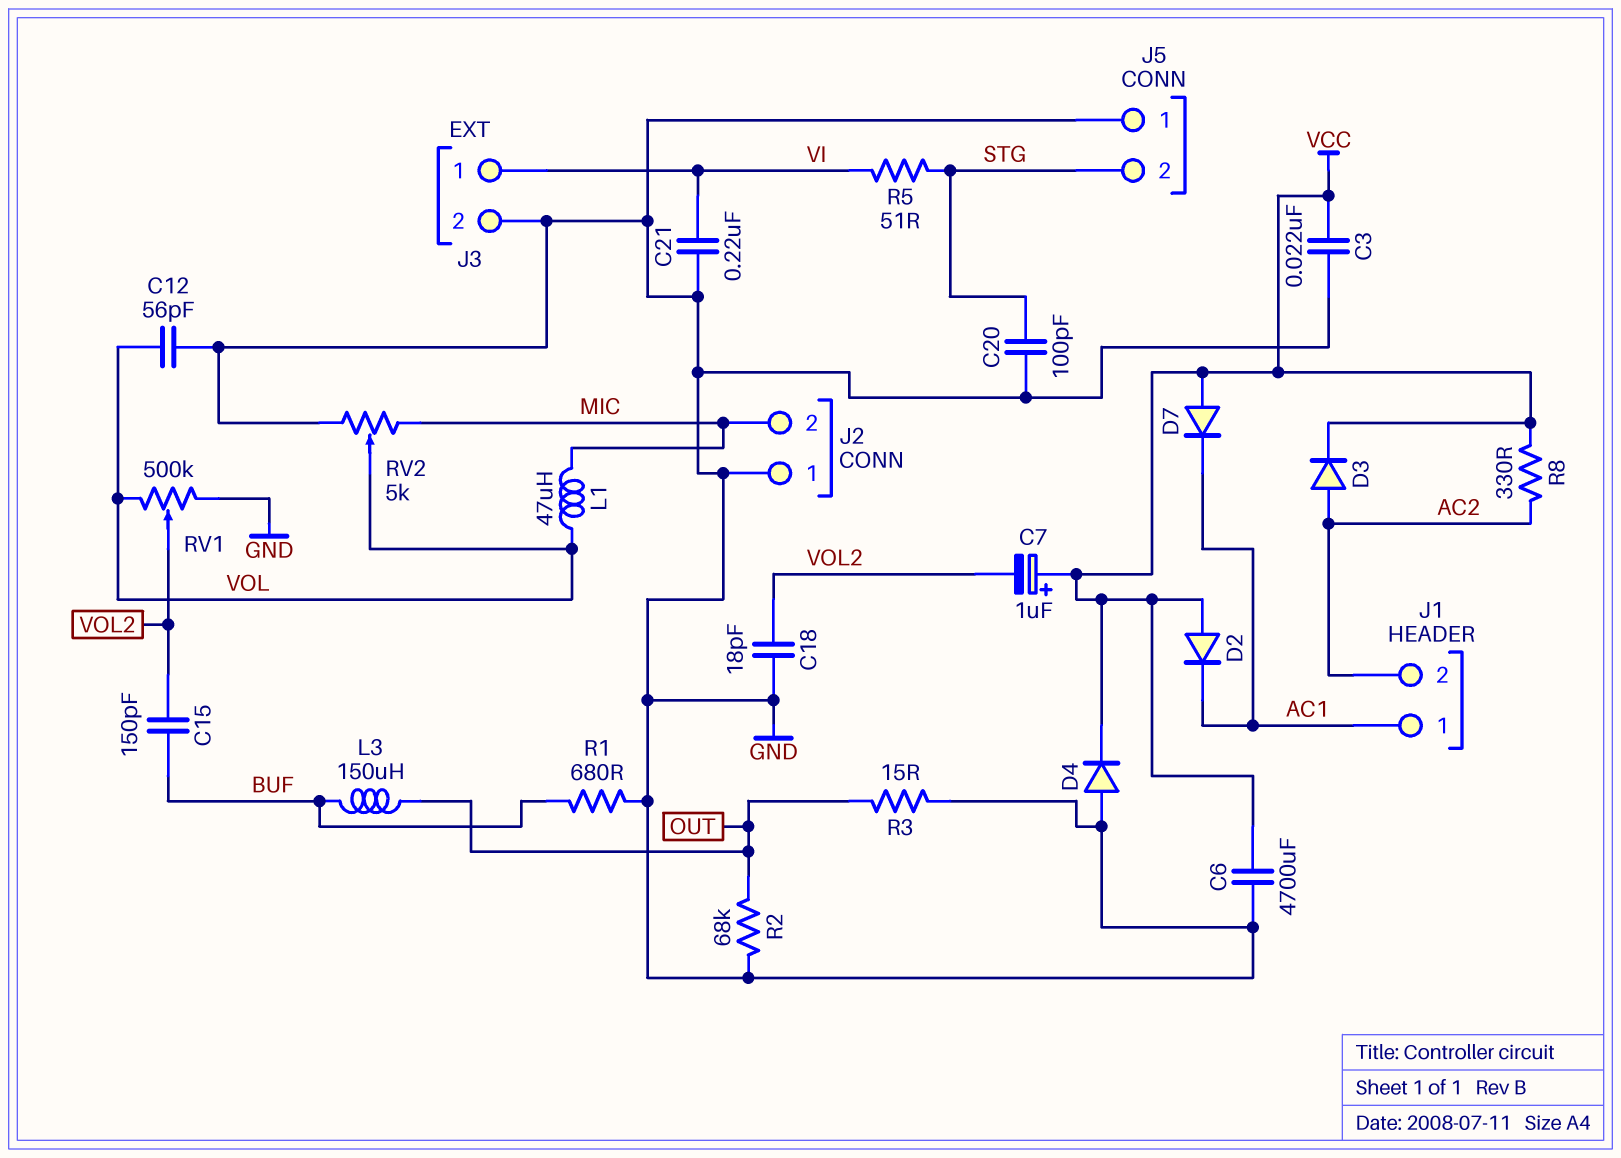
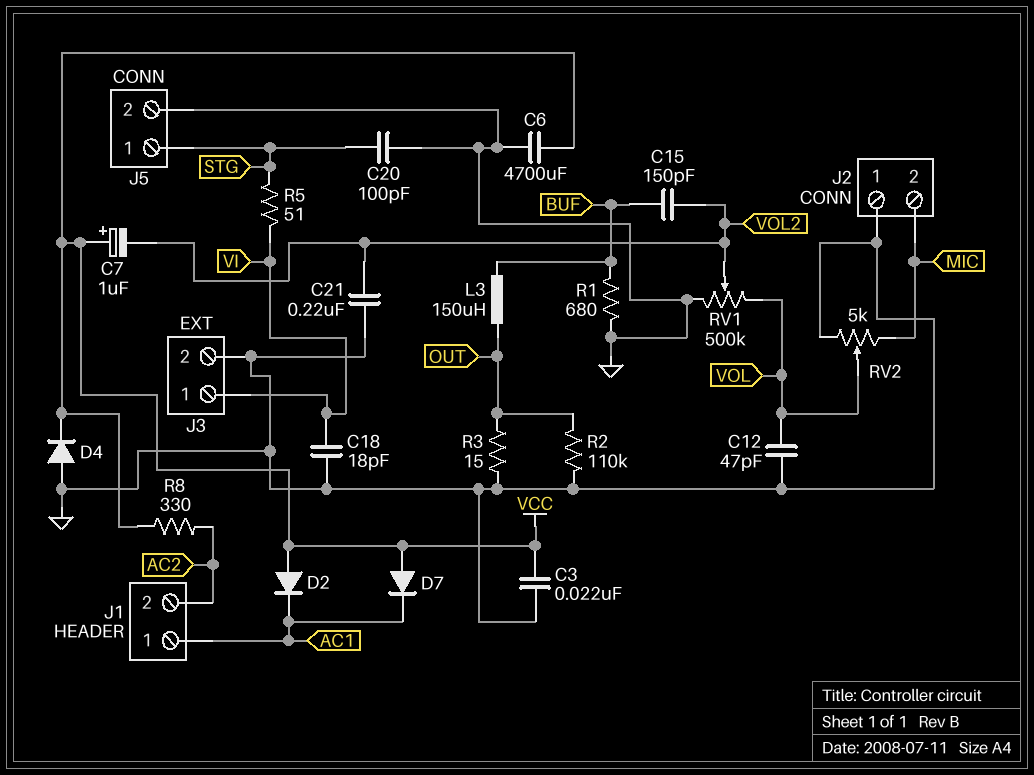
C12: 56pF (GND, VOL) -> 47pF (GND, VOL)
C18: 18pF (GND, VOL2) -> 18pF (GND, VI)
C21: 220nF (GND, VI) -> 220nF (GND, VOL2)
D3: diode (A AC2, K VCC) -> none
J5 pin 1: GND -> STG
J5 pin 2: STG -> GND
L1: 47uH (MIC, VOL) -> none
R2: 68k (GND, OUT) -> 110k (GND, OUT)

